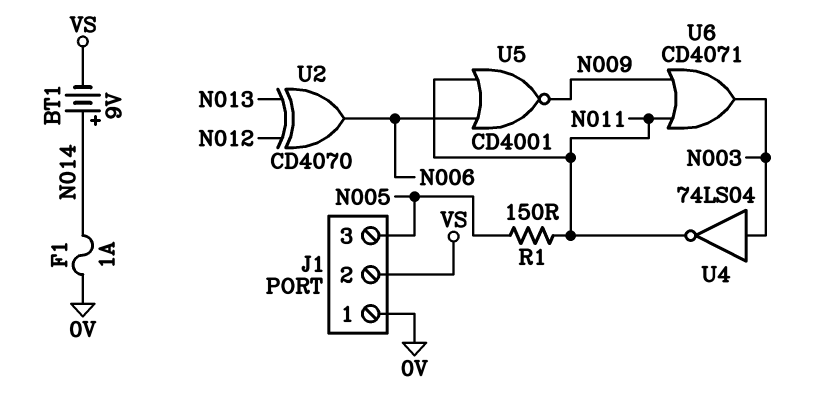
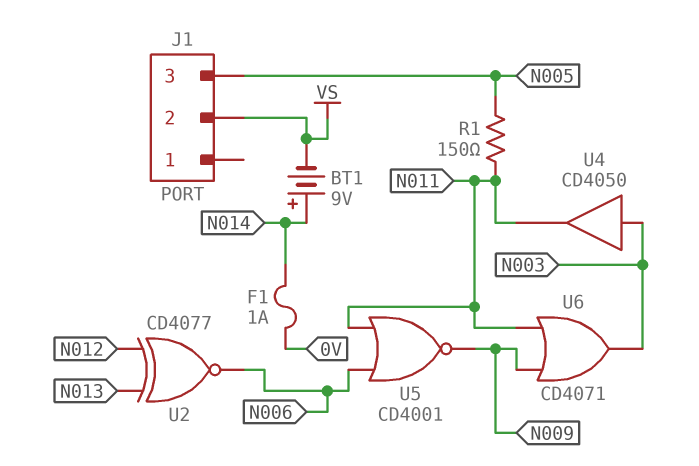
J1 pin 1: 0V -> none
U2: XOR CD4070 (in N012, in N013, out N006) -> XNOR CD4077 (in N012, in N013, out N006)
U4: NOT 74LS04 (in N003, out N011) -> buffer CD4050 (in N003, out N011)

